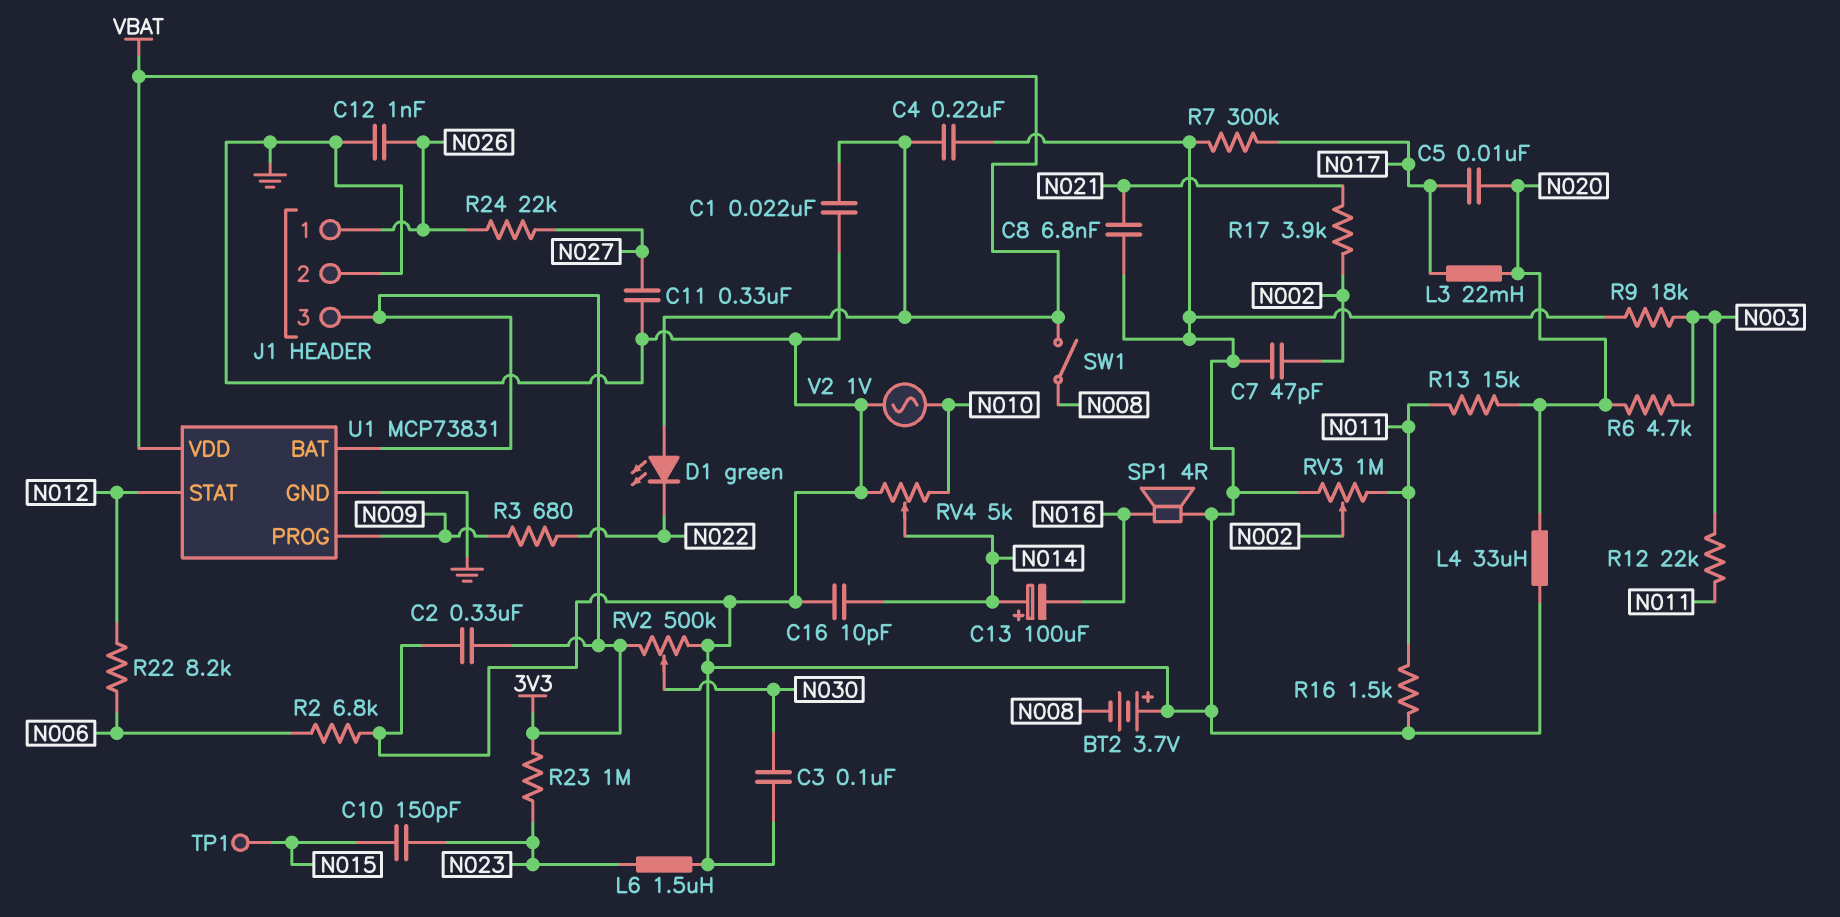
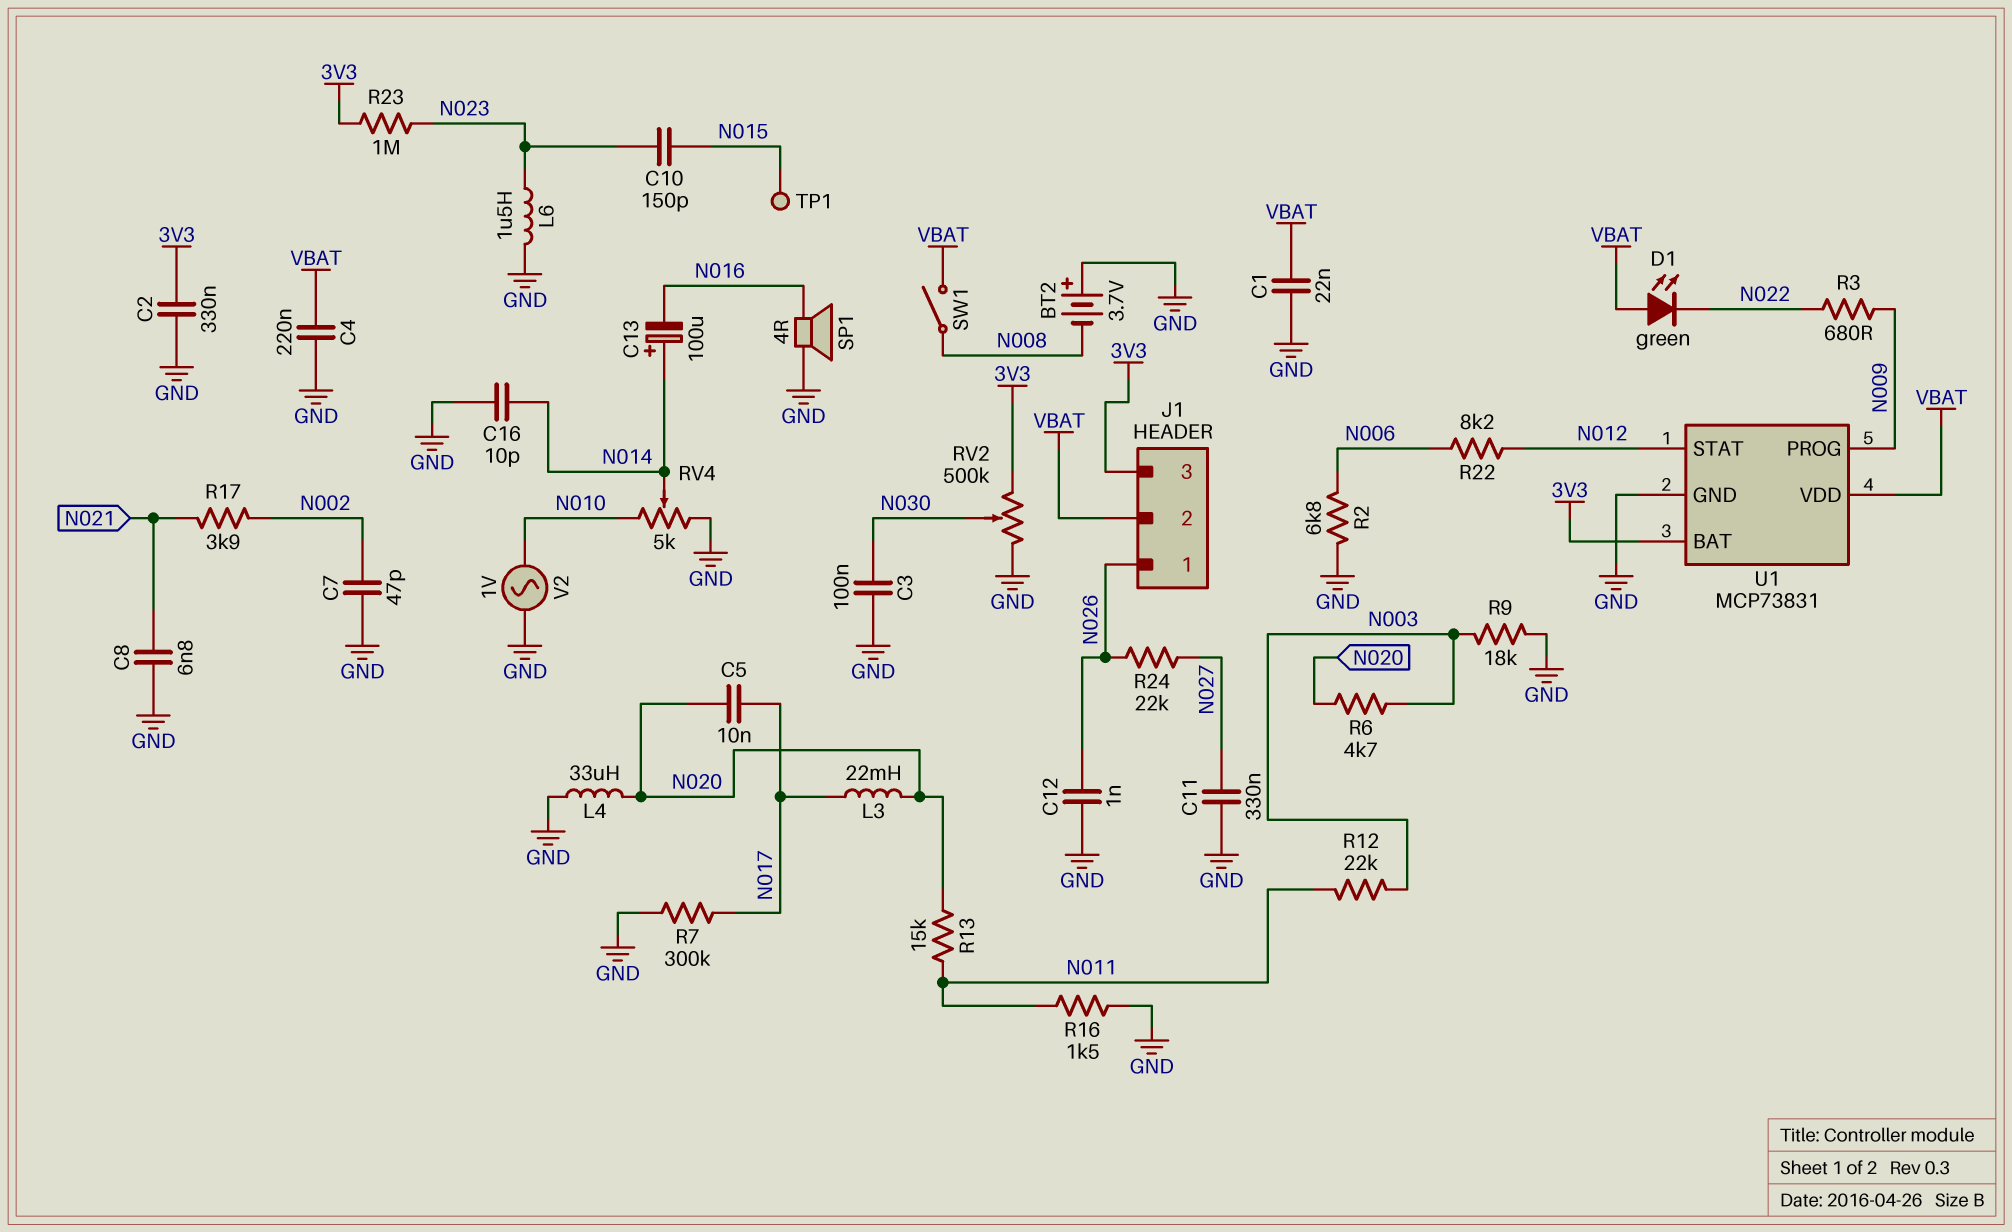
J1 pin 2: GND -> VBAT
RV3: 1M (GND, N011, wiper N002) -> none

